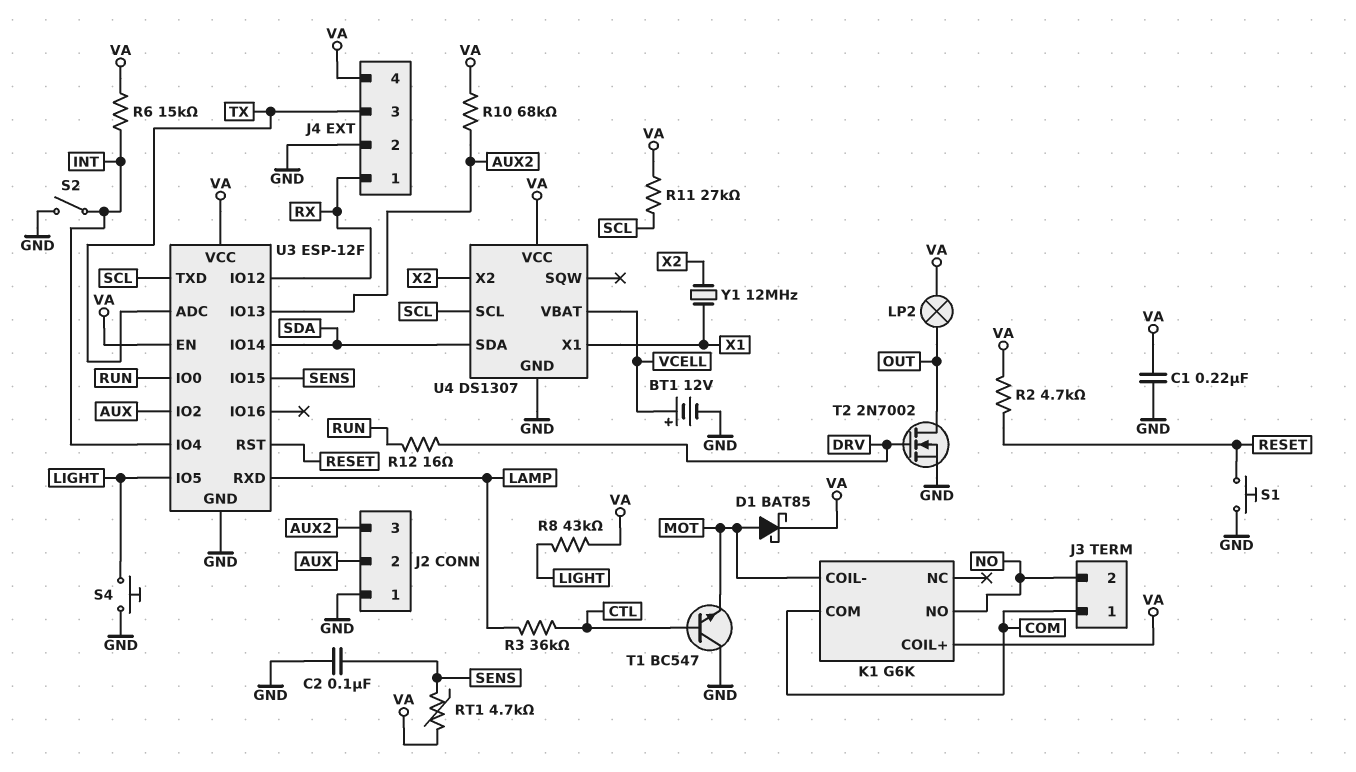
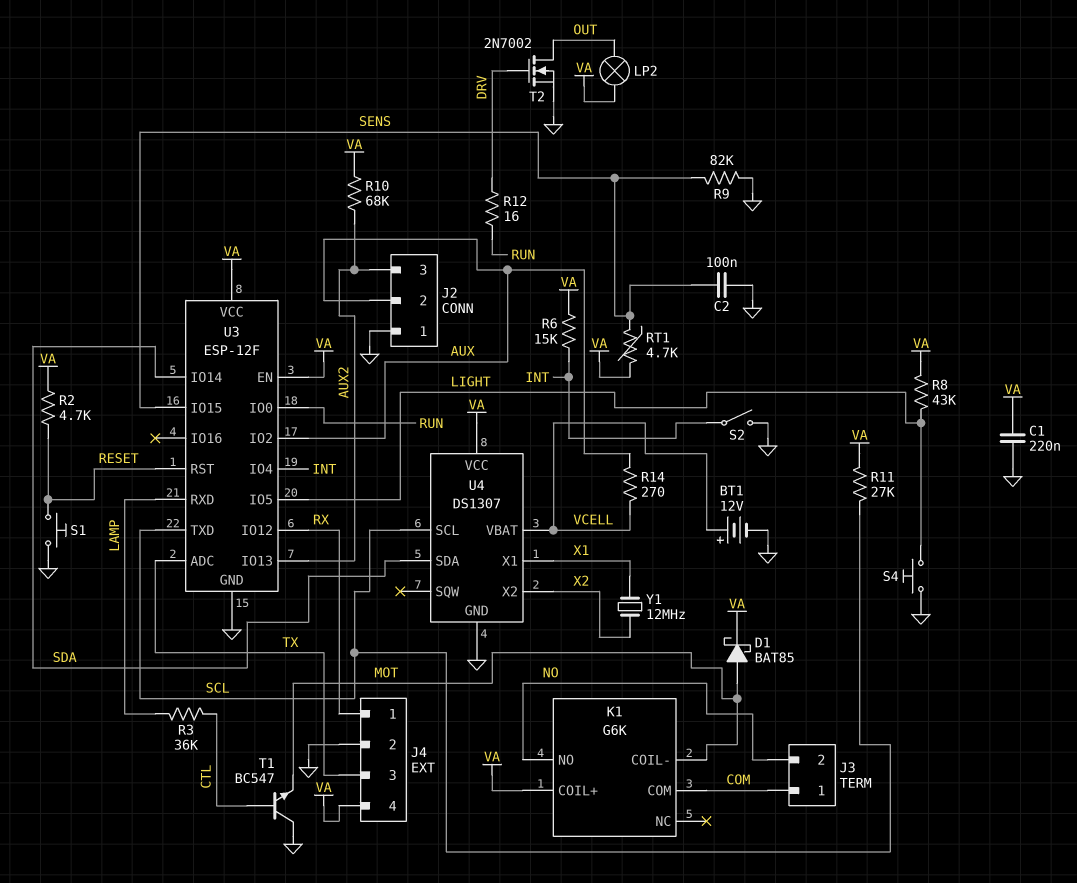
R9: none -> 82k (GND, SENS)
R14: none -> 270 (AUX, VCELL)

